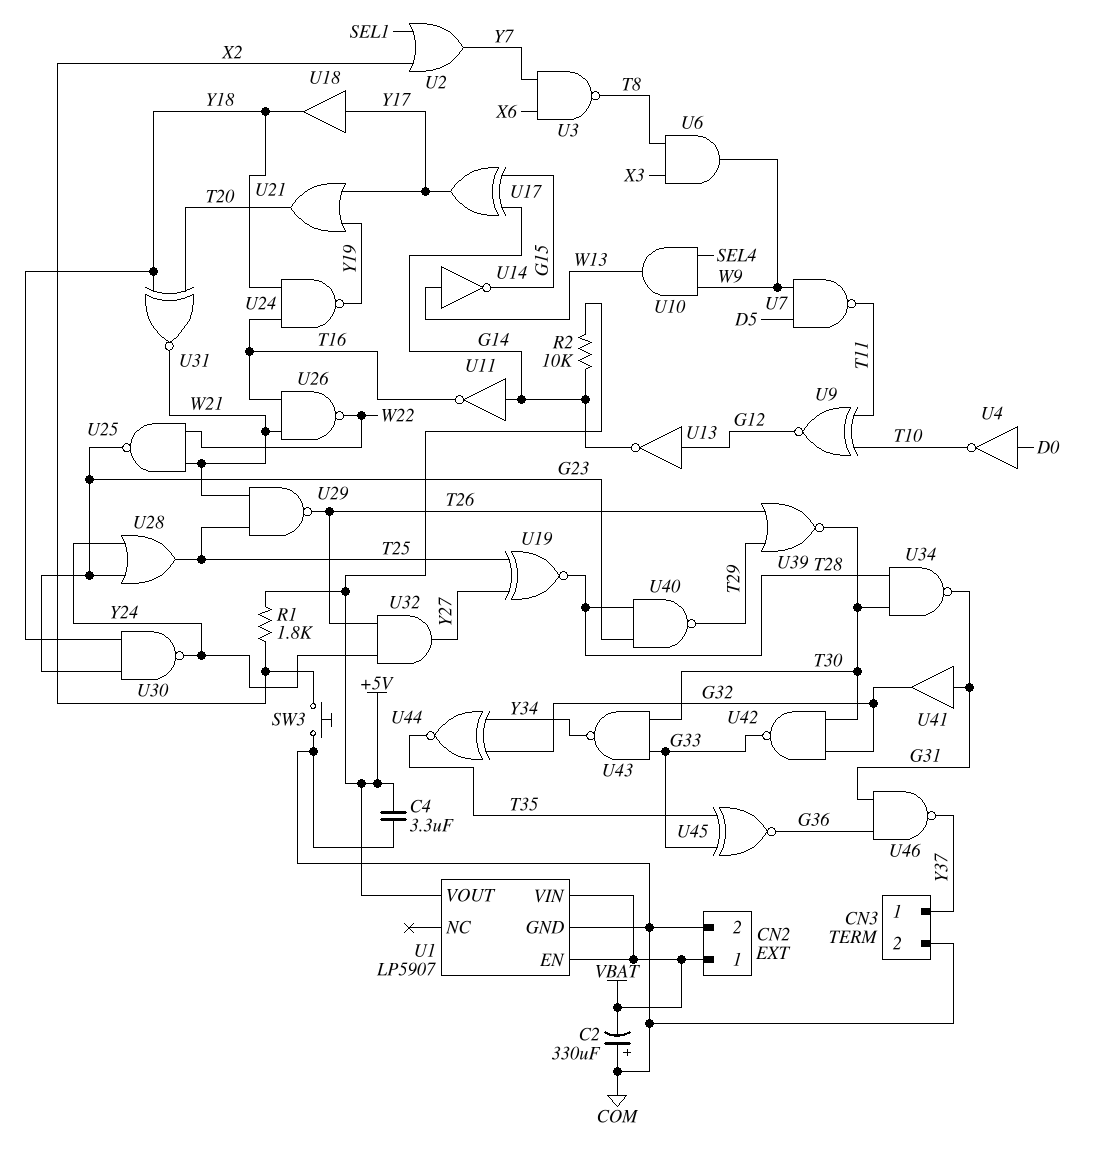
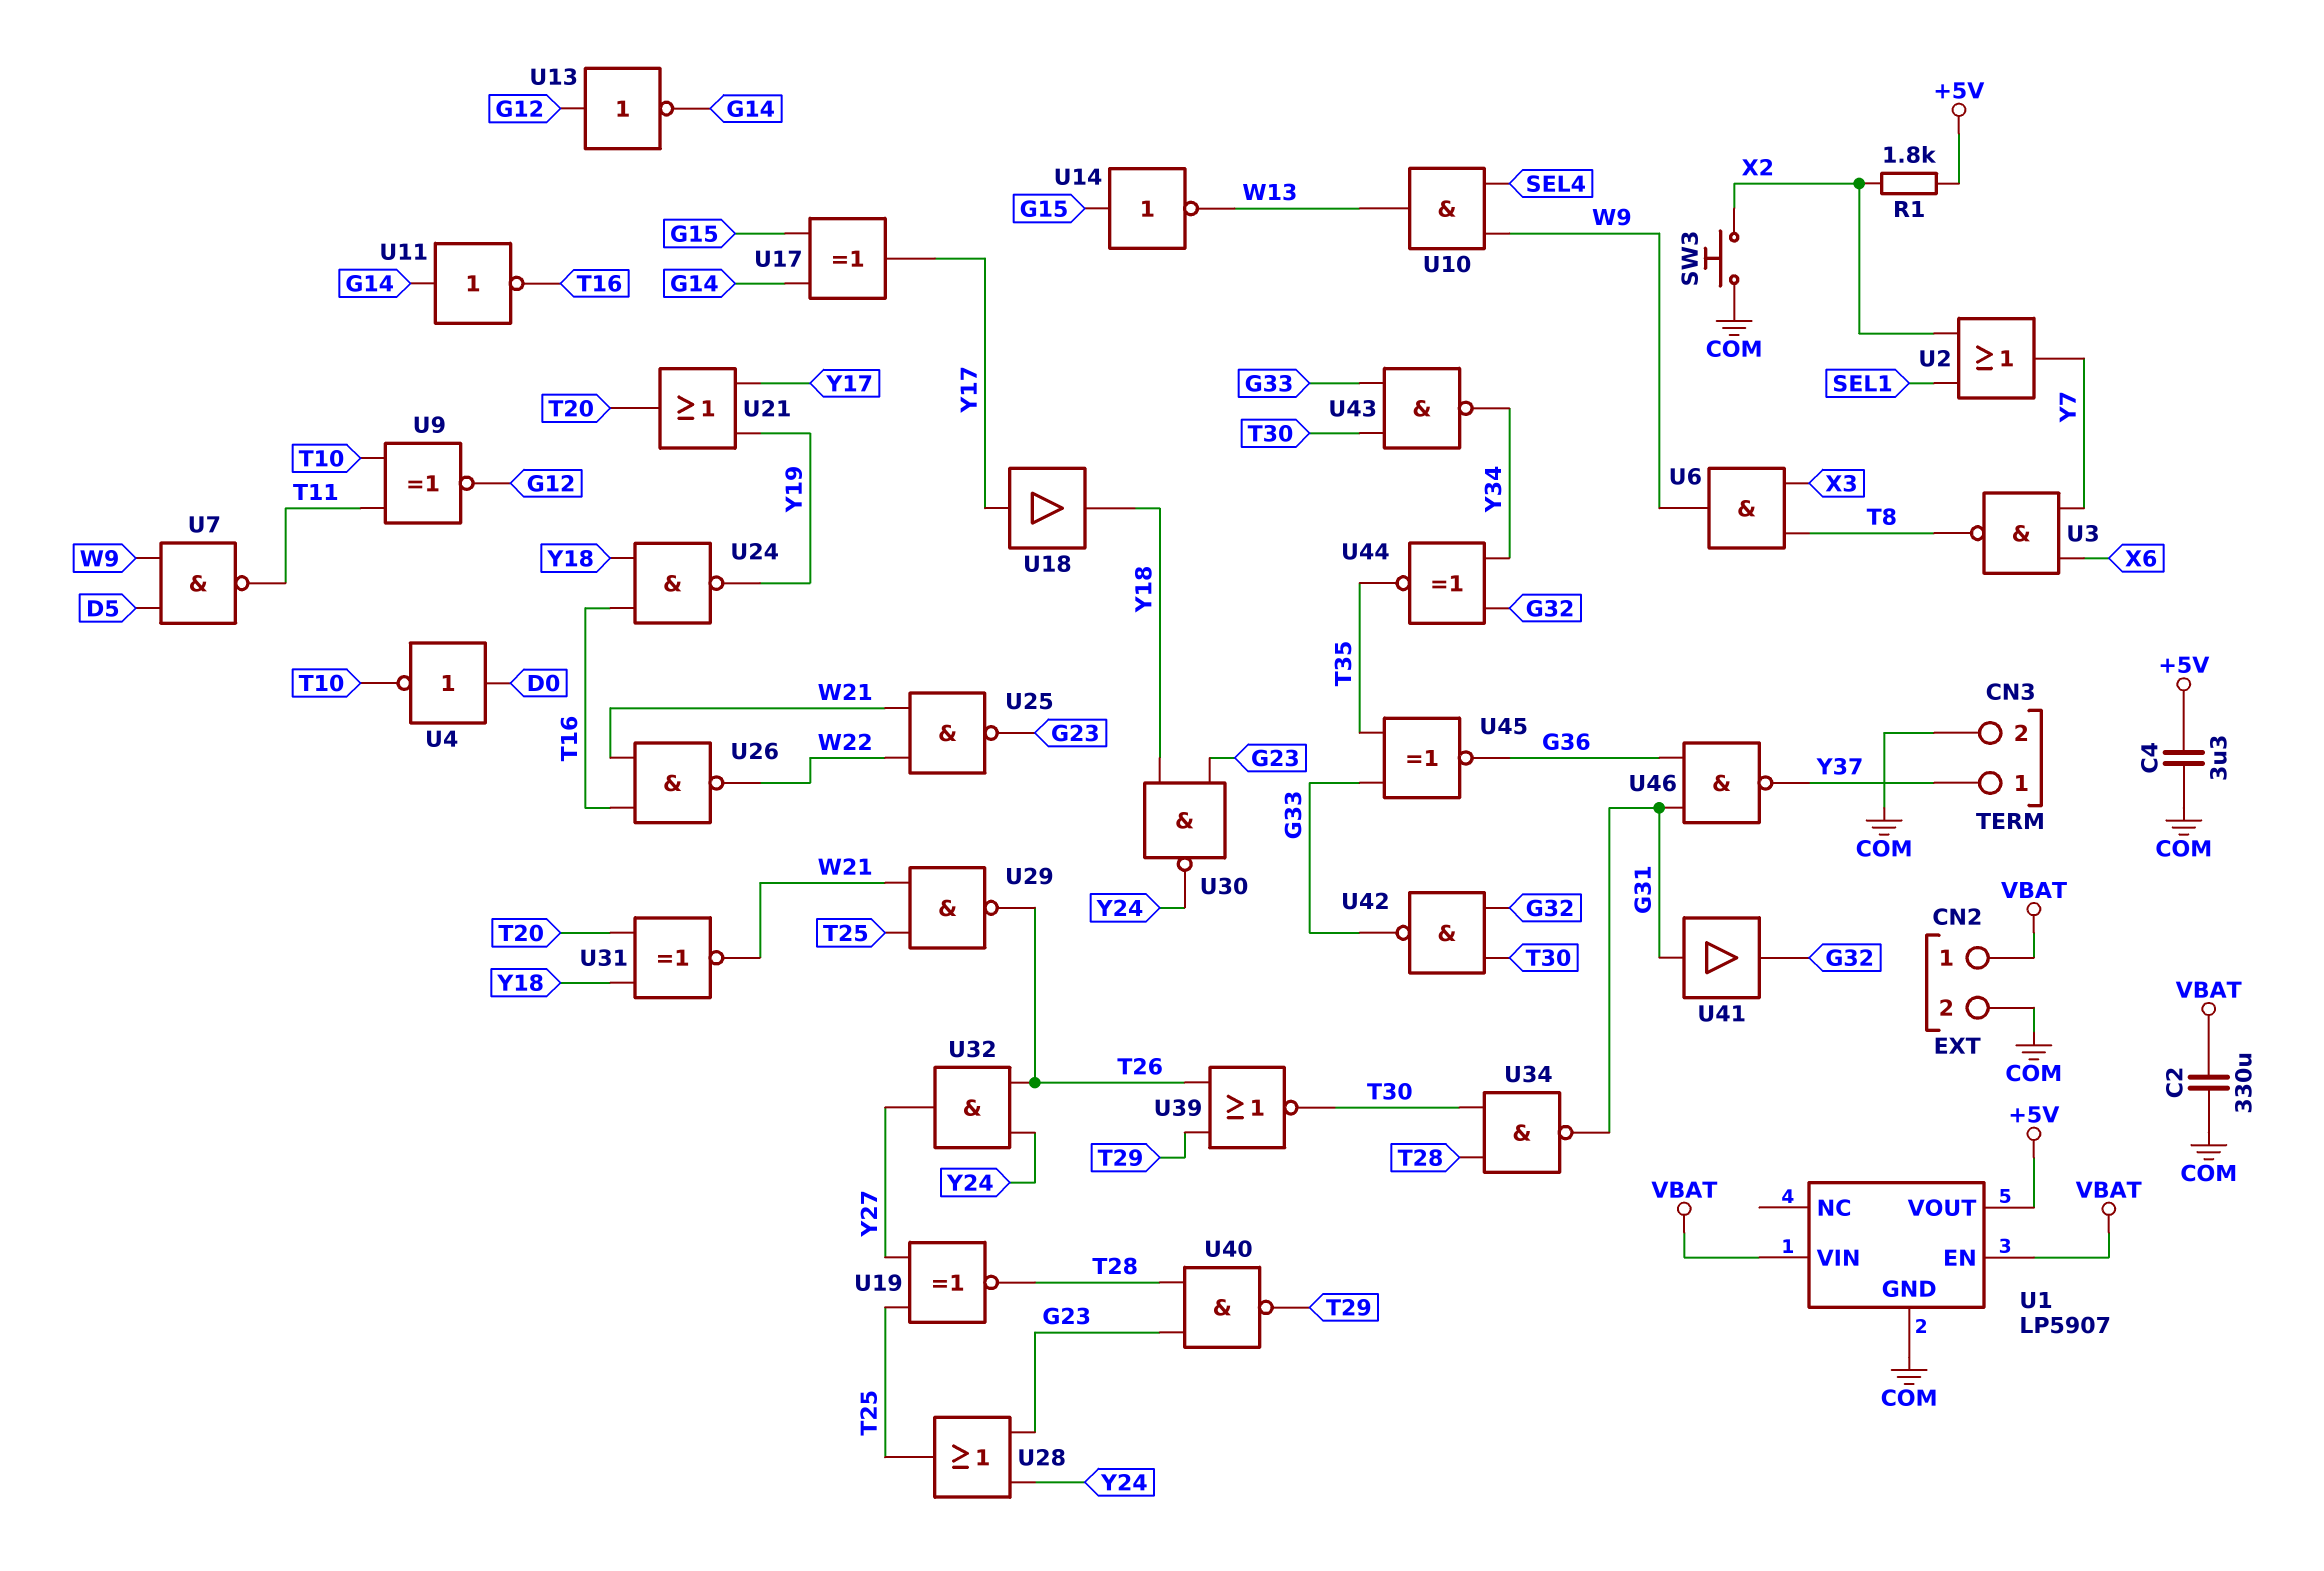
C2: 330uF (plus COM, minus VBAT) -> 330uF (COM, VBAT)
R2: 10k (+5V, G14) -> none
U14: NOT (in W13, out G15) -> NOT (in G15, out W13)

